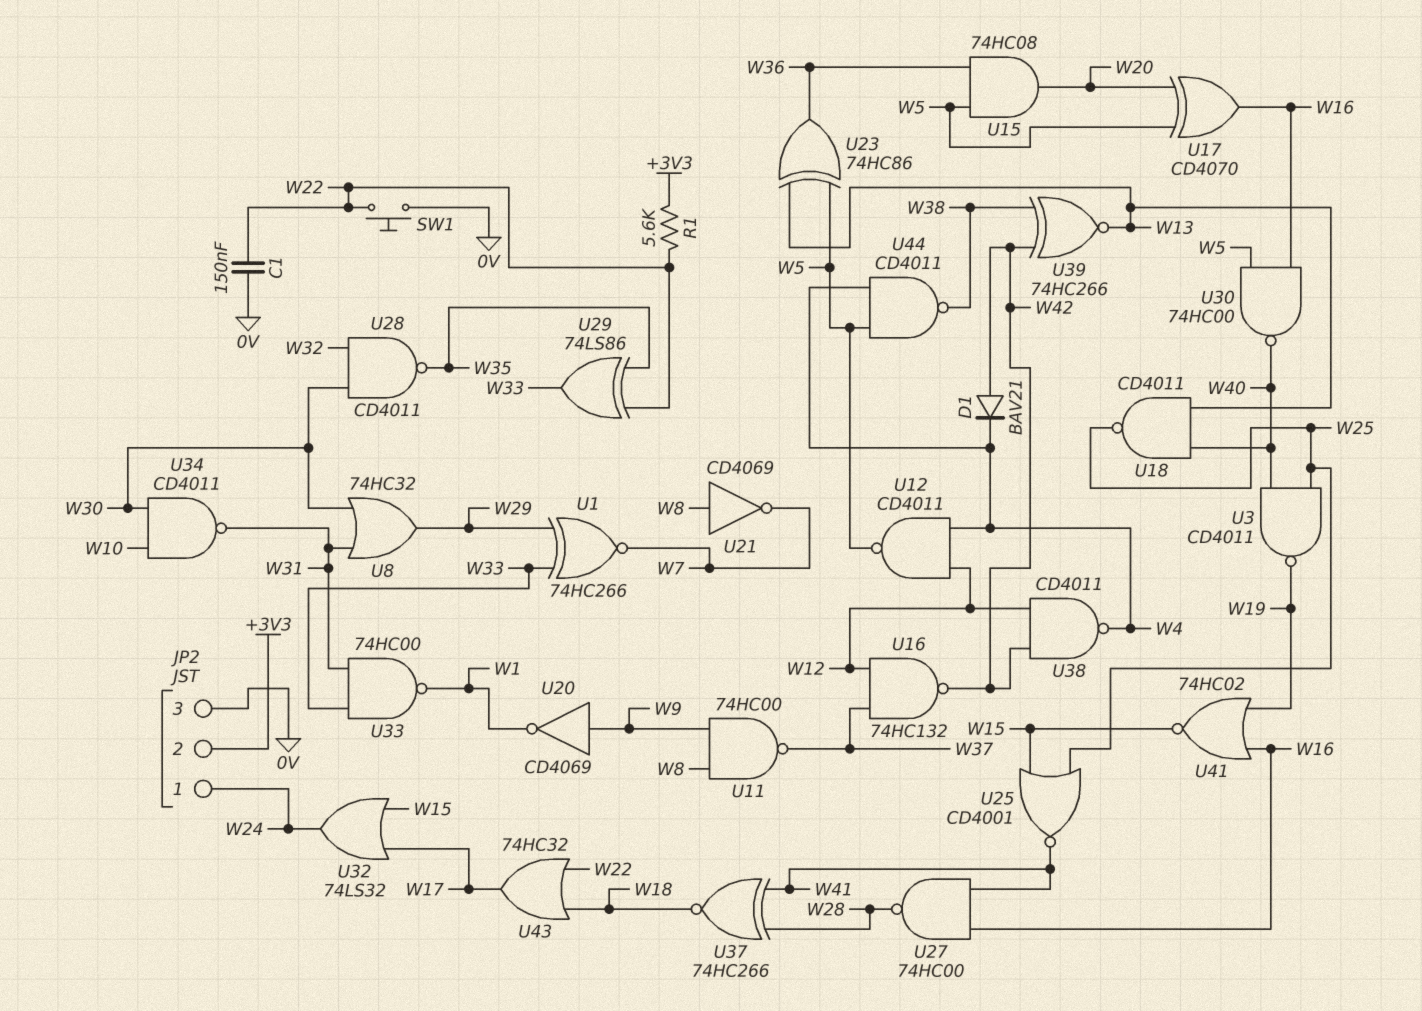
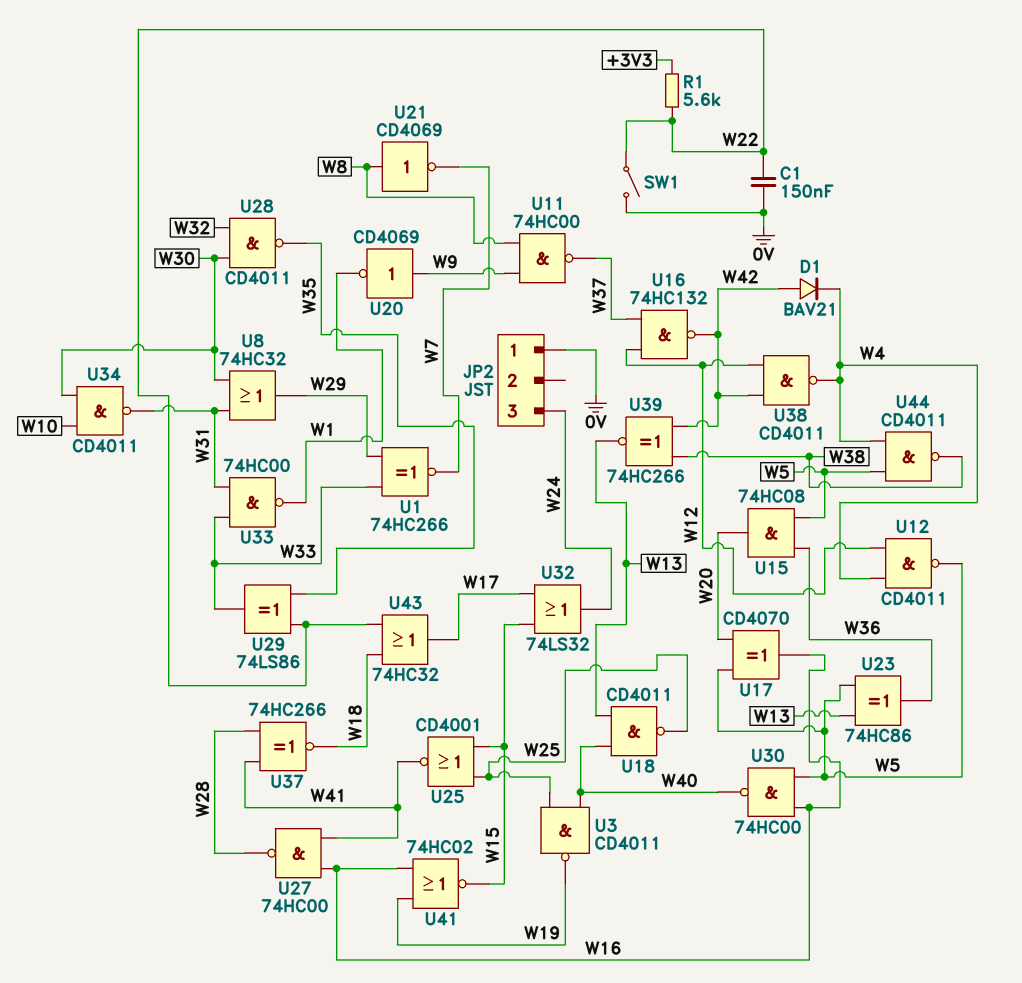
JP2 pin 1: W24 -> 0V
JP2 pin 2: +3V3 -> none
JP2 pin 3: 0V -> W24
SW1: button (0V, W22) -> switch (0V, W22)

